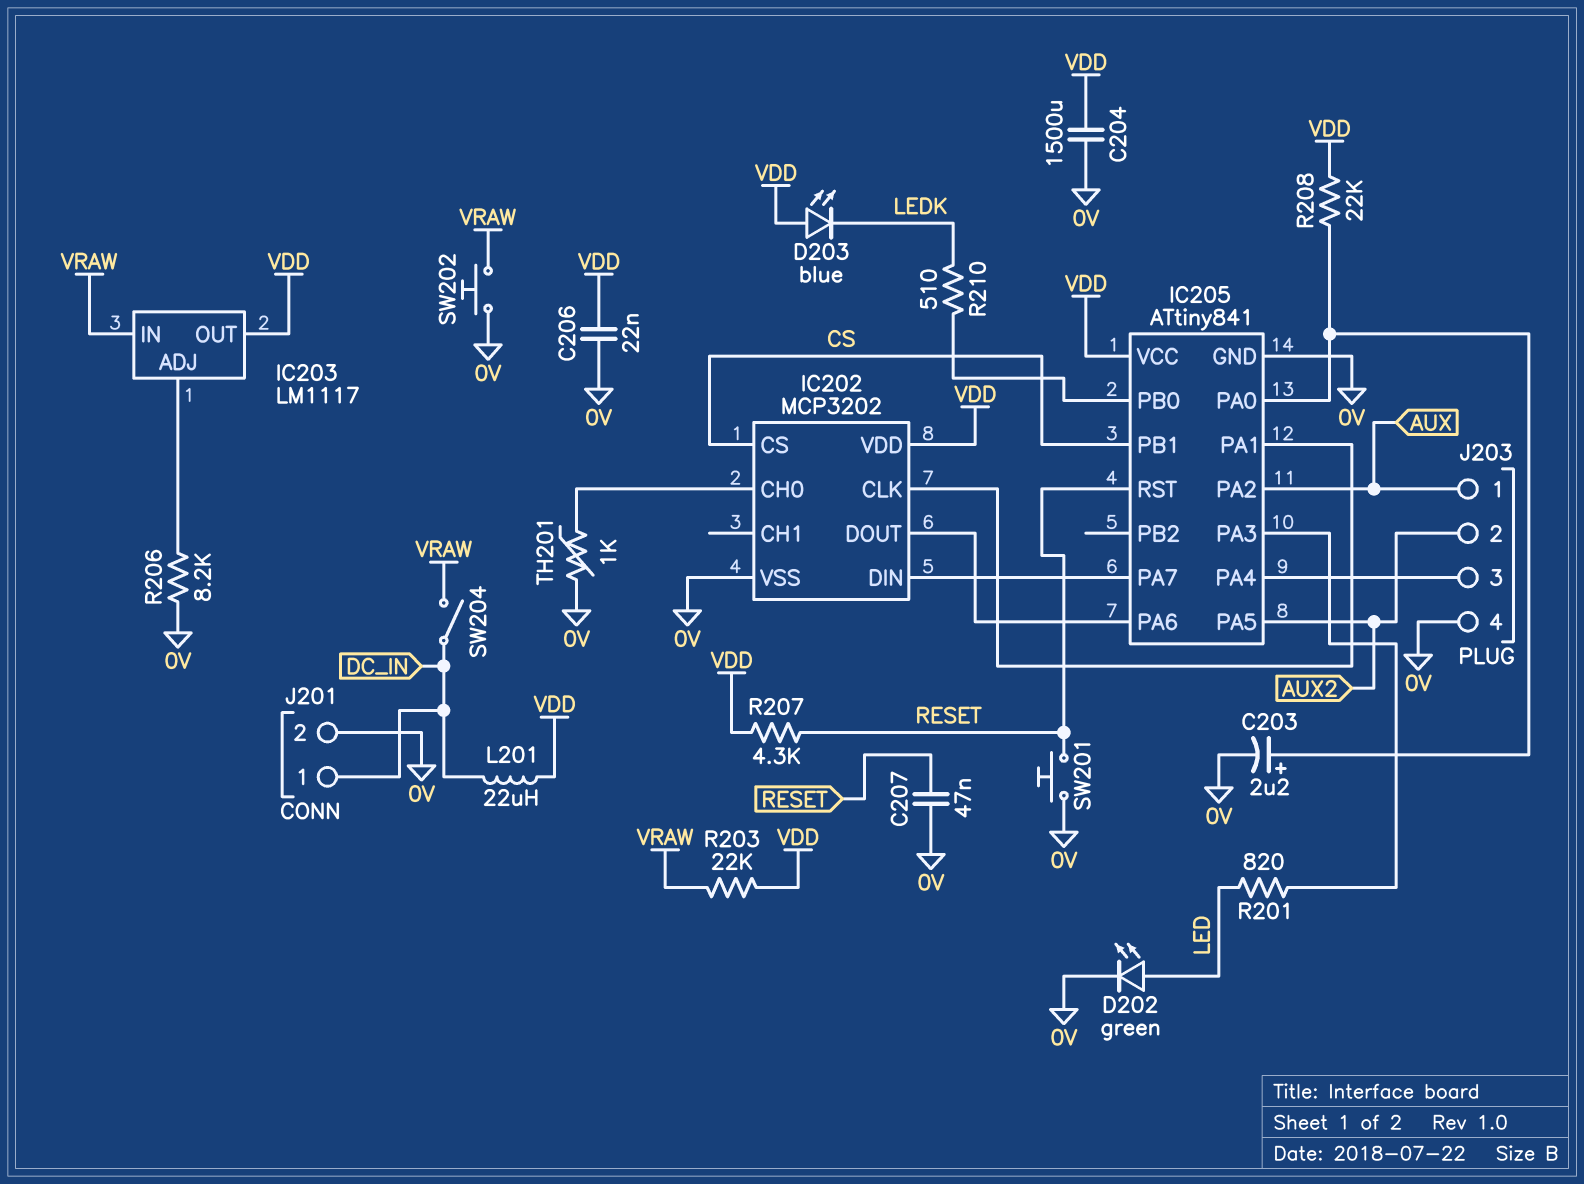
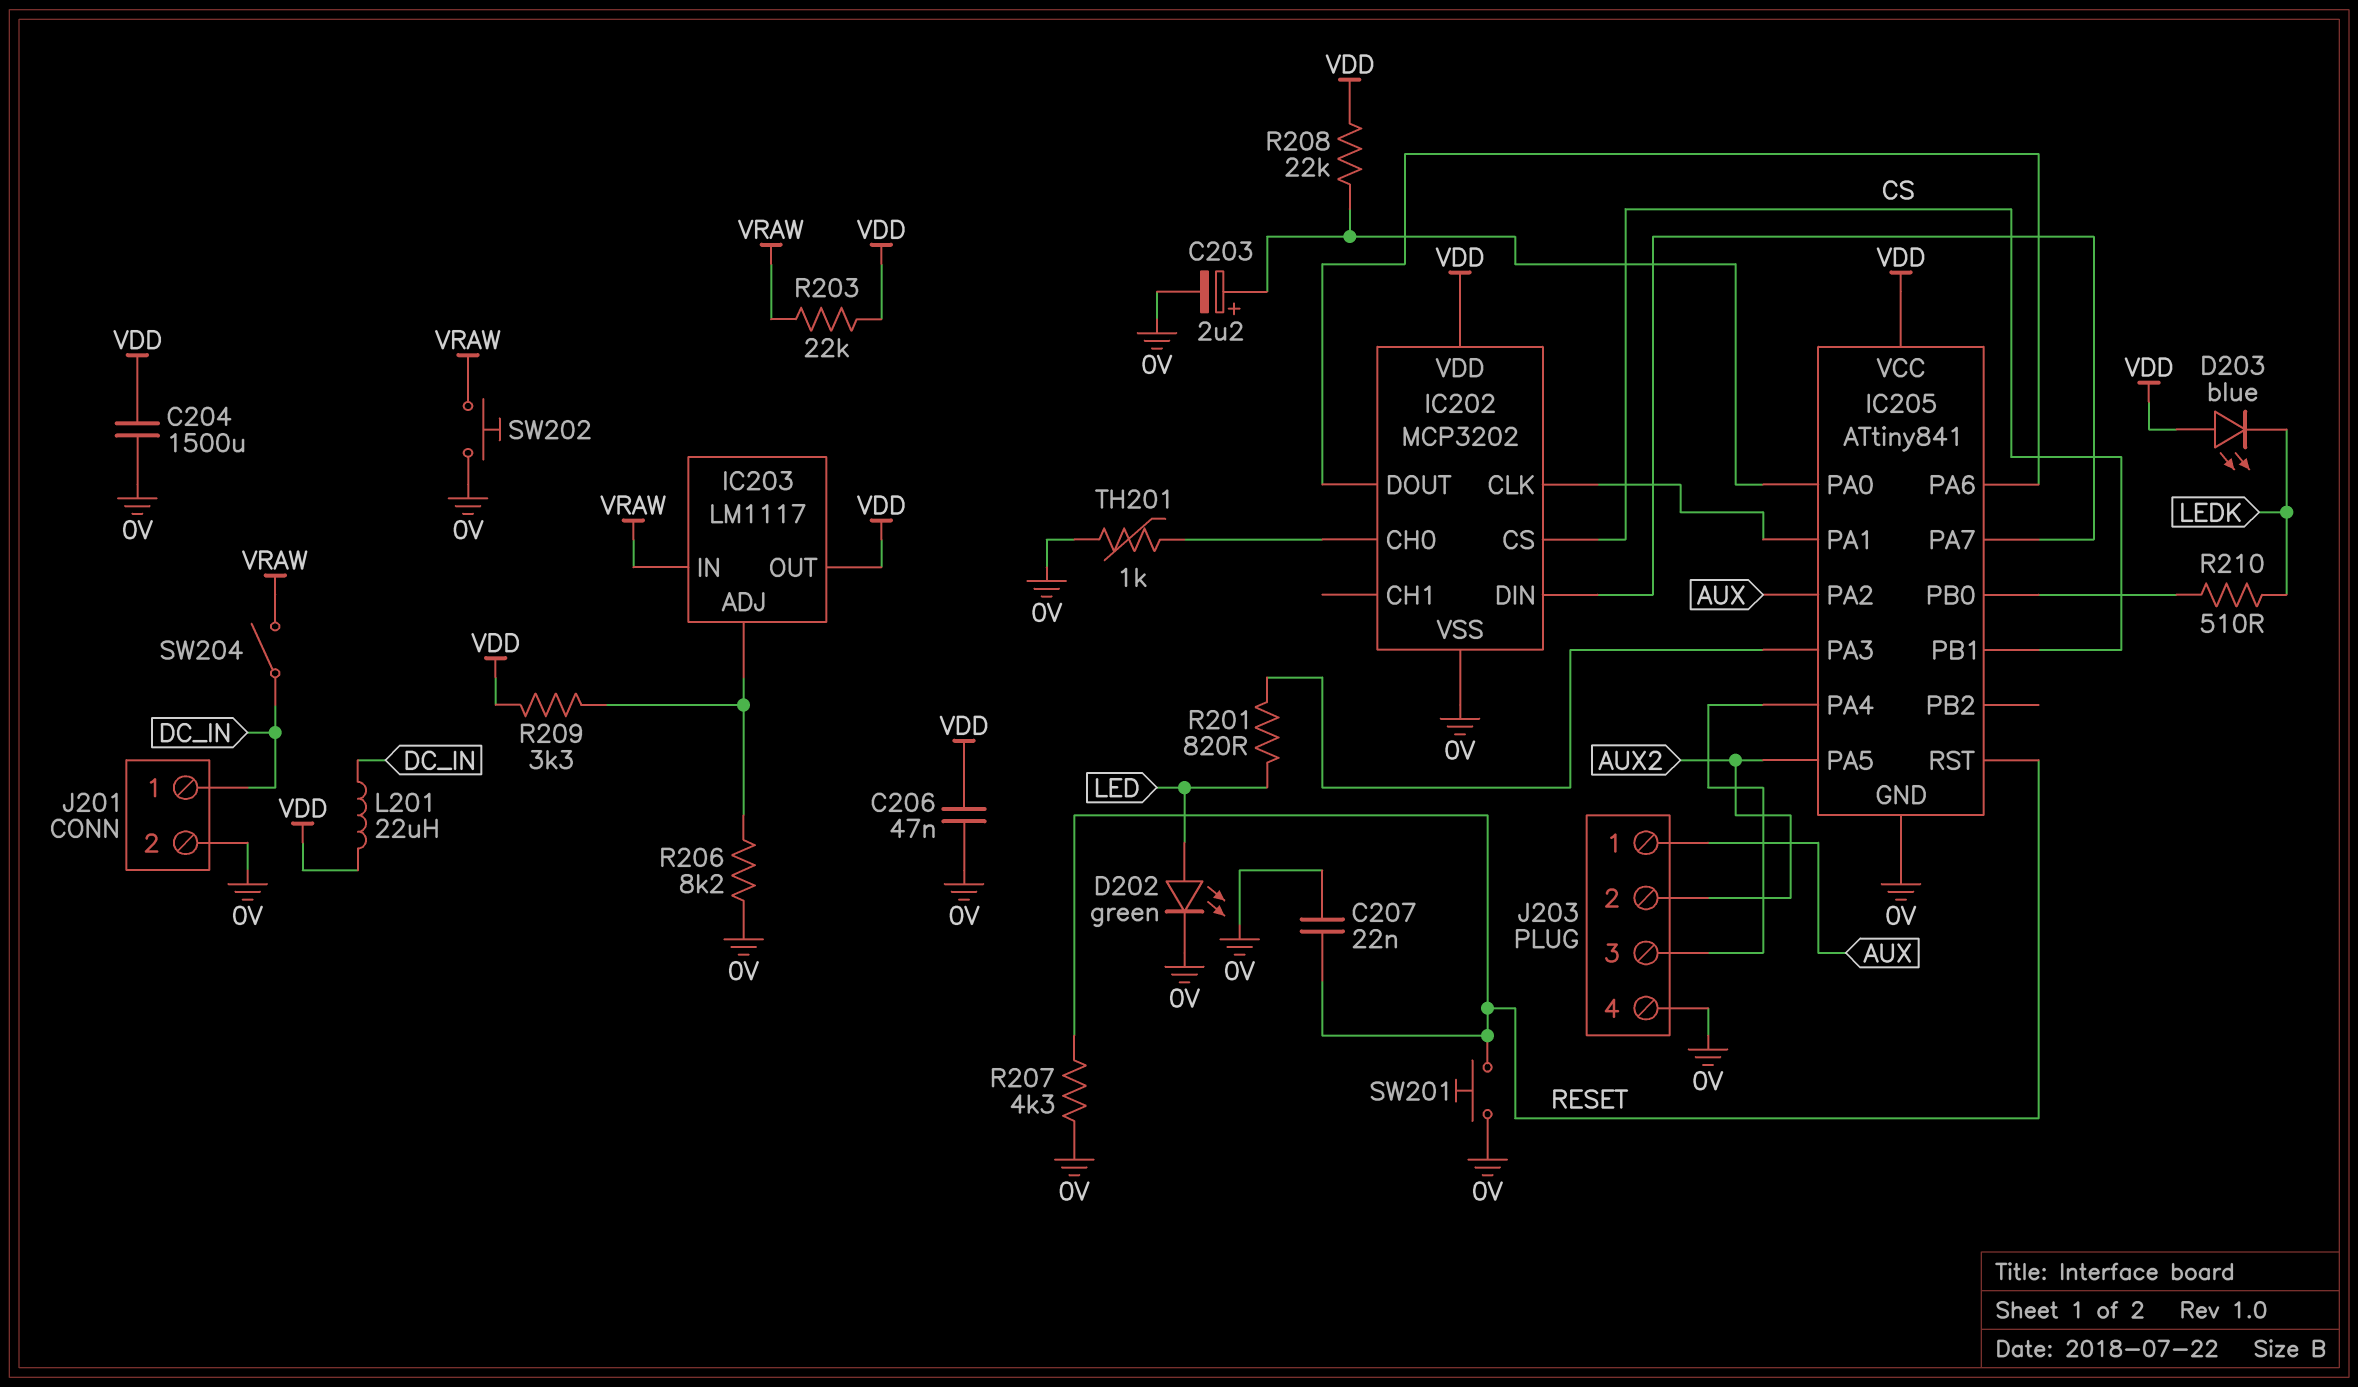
C206: 22nF (0V, VDD) -> 47nF (0V, VDD)
C207: 47nF (0V, RESET) -> 22nF (0V, RESET)
R207: 4.3k (RESET, VDD) -> 4.3k (0V, RESET)
R209: none -> 3.3k (IC203/ADJ, VDD)

